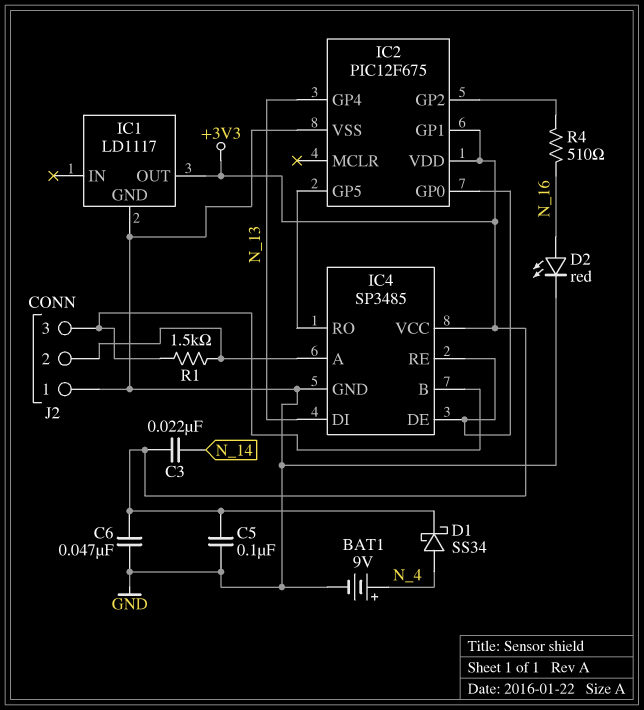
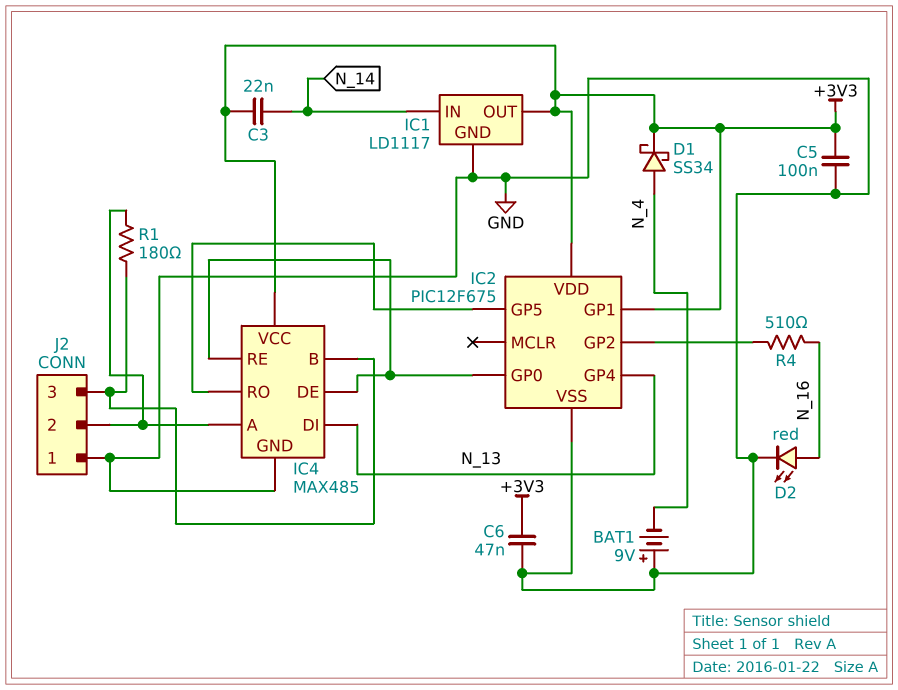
BAT1: 9V (plus N_4, minus GND) -> 9V (plus GND, minus N_4)
IC1 pin IN: none -> N_14
IC4: SP3485 -> MAX485
R1: 1.5k (IC4/A, IC4/B) -> 180 (IC4/A, IC4/B)

